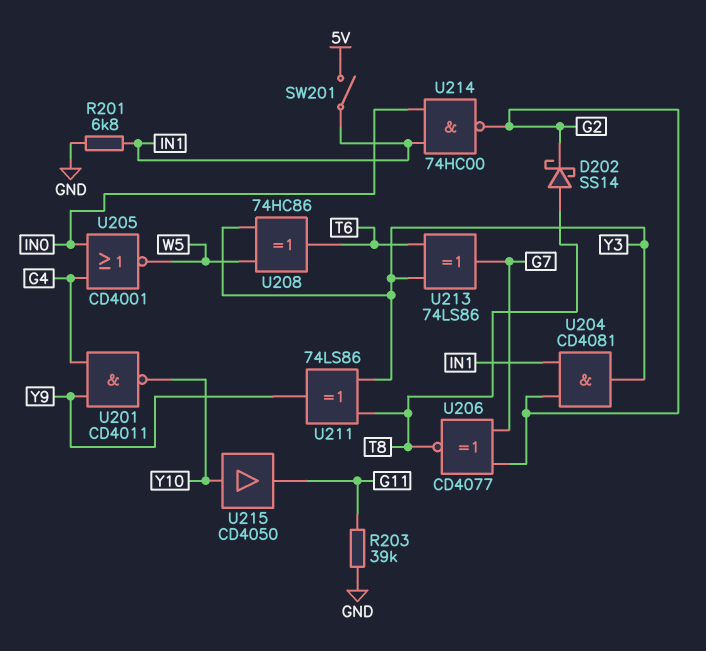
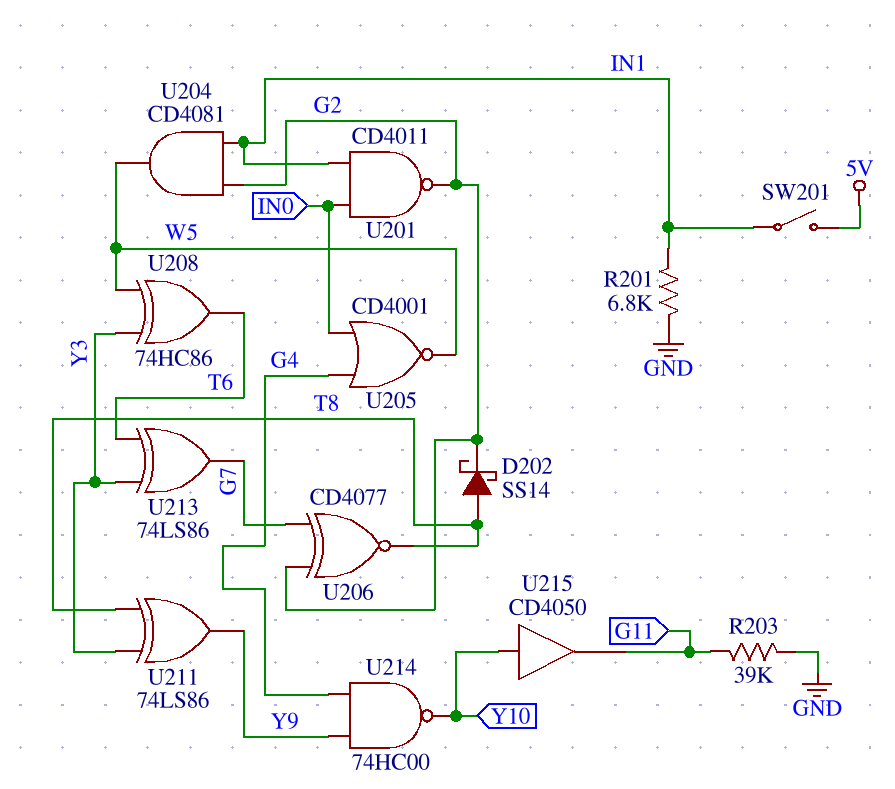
U201: NAND CD4011 (in G4, in Y9, out Y10) -> NAND CD4011 (in IN0, in IN1, out G2)
U204: AND CD4081 (in G2, in IN1, out Y3) -> AND CD4081 (in G2, in IN1, out W5)
U214: NAND 74HC00 (in IN0, in IN1, out G2) -> NAND 74HC00 (in G4, in Y9, out Y10)

